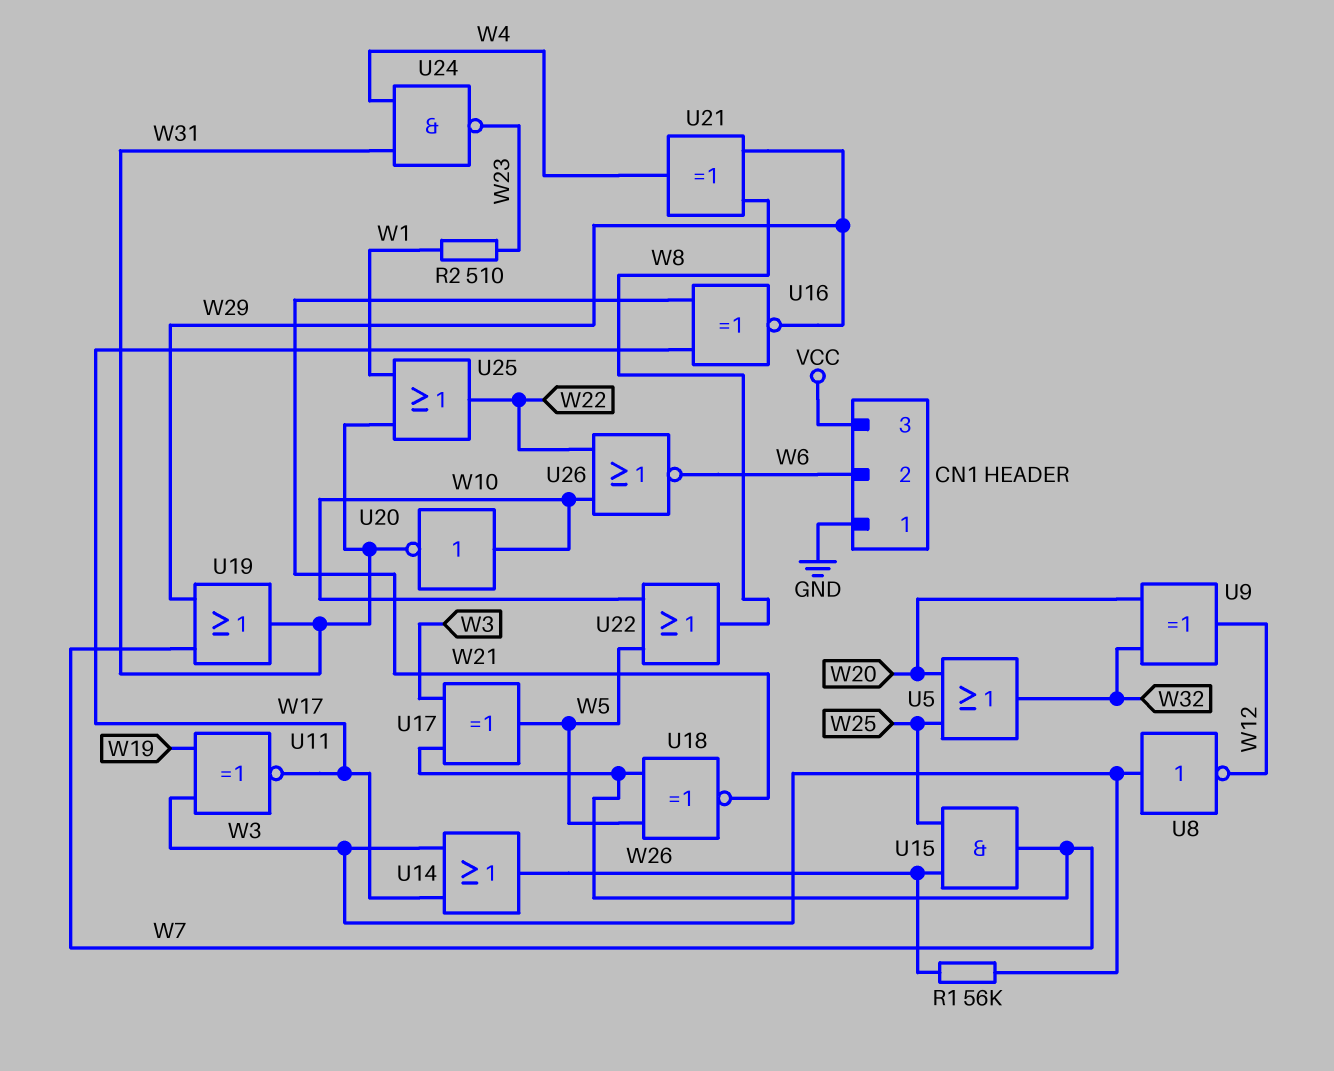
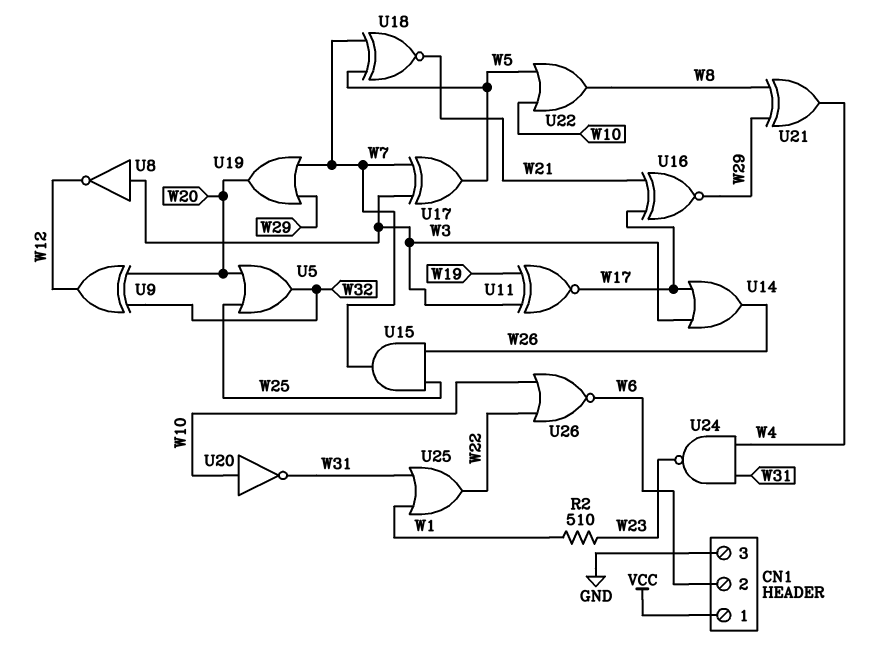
CN1 pin 1: GND -> VCC
CN1 pin 3: VCC -> GND
R1: 56k (W3, W26) -> none
U19: OR (in W7, in W29, out W31) -> OR (in W7, in W29, out W20)

